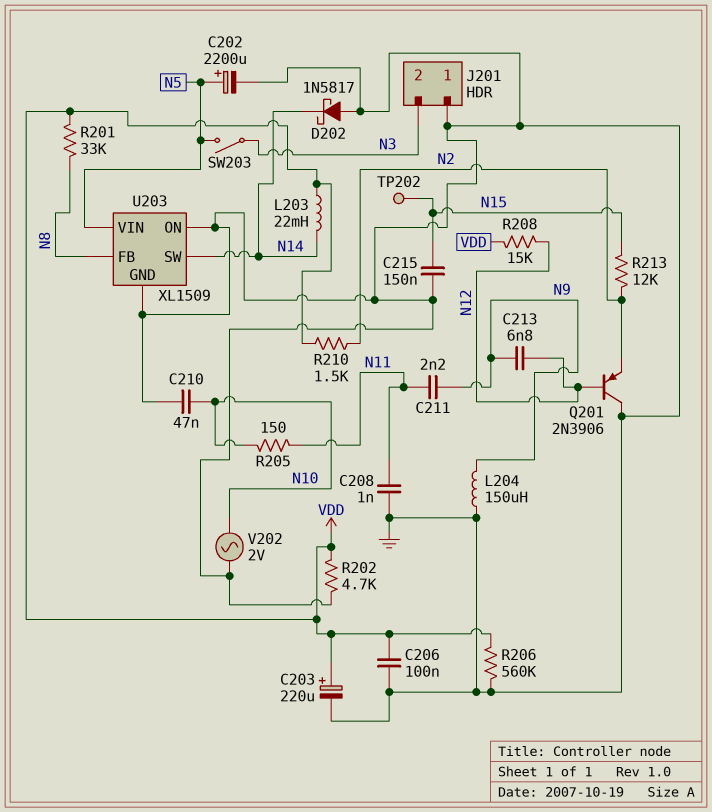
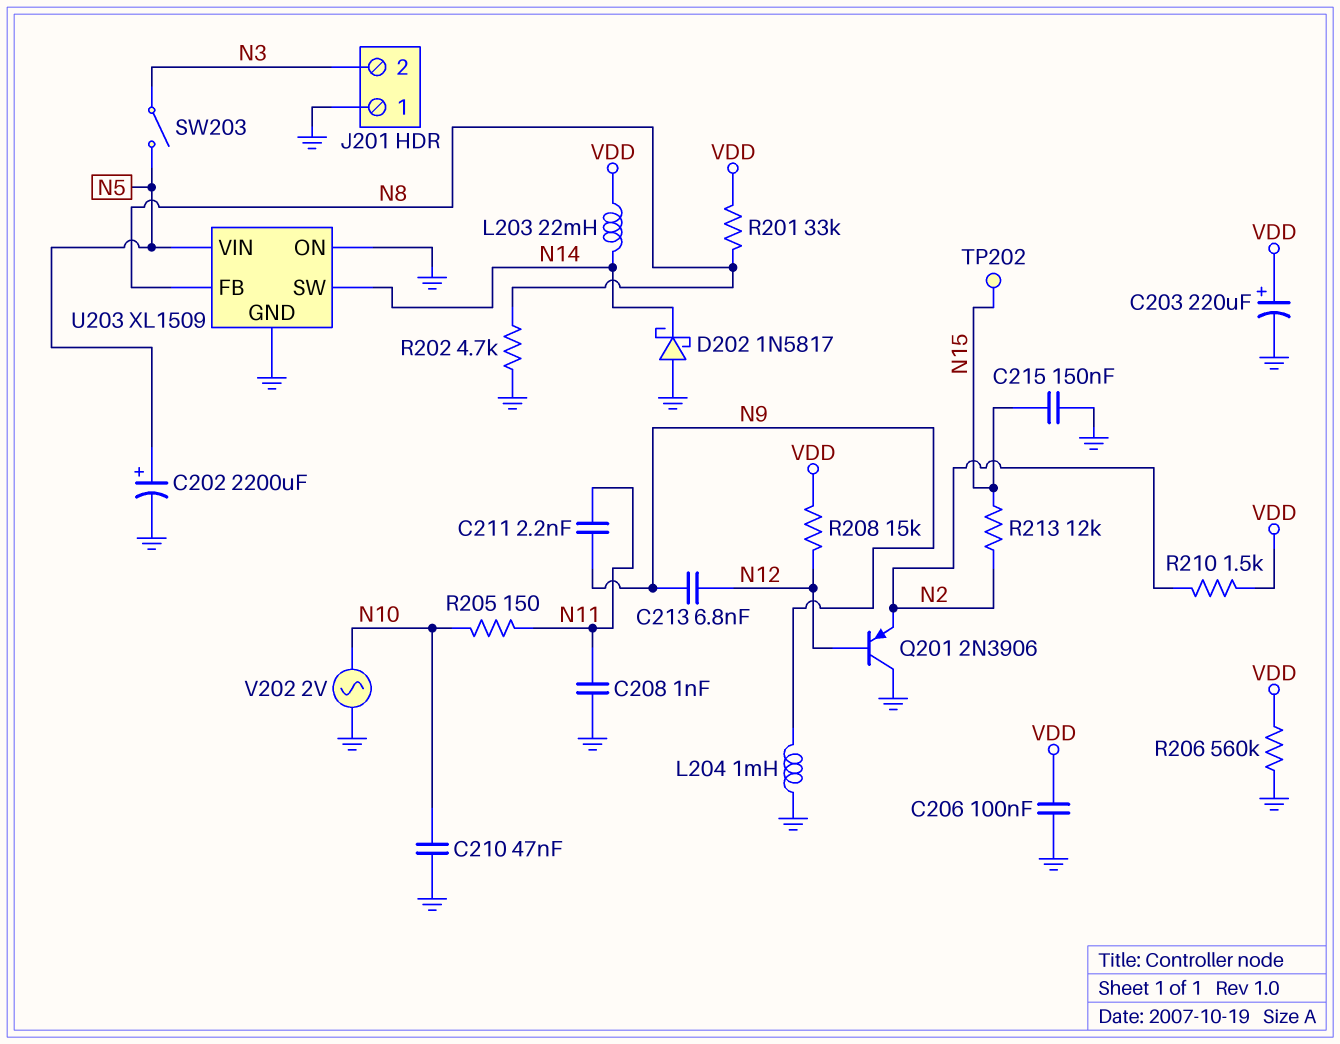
L204: 150uH (GND, N9) -> 1mH (GND, N9)
R202: 4.7k (GND, VDD) -> 4.7k (GND, N8)

